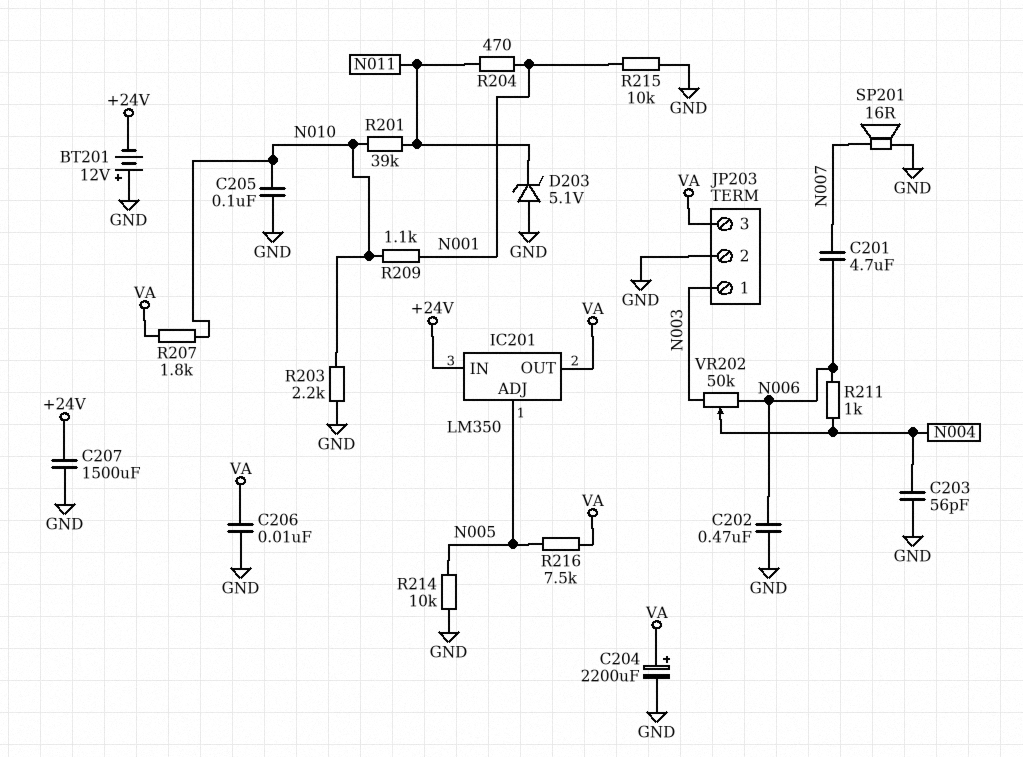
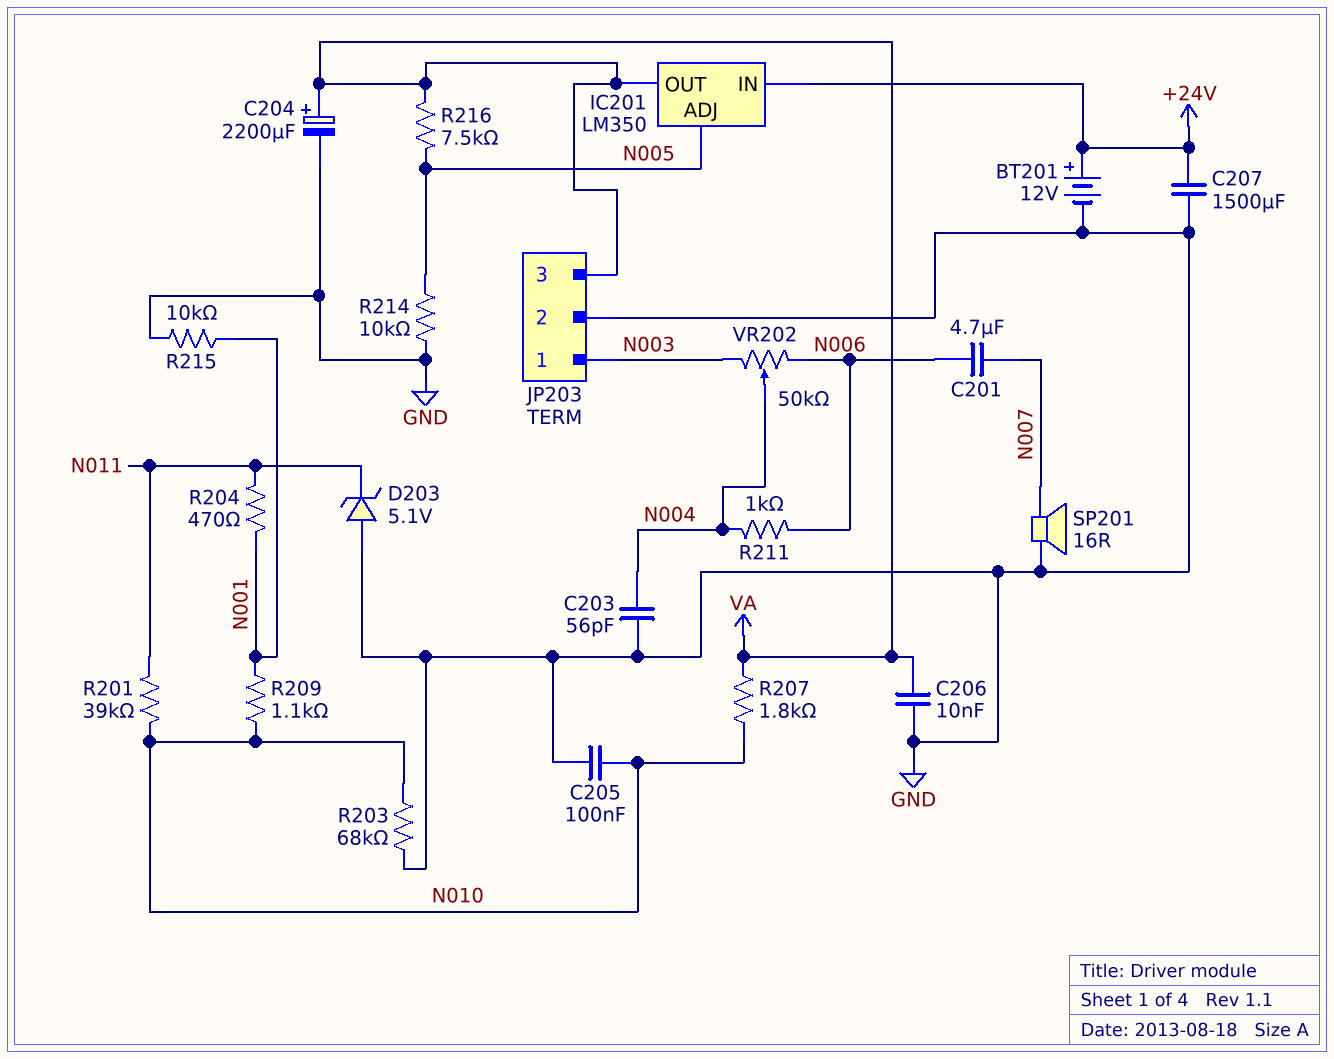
BT201: 12V (plus GND, minus +24V) -> 12V (plus +24V, minus GND)
C202: 470nF (GND, N006) -> none
R203: 2.2k (GND, N010) -> 68k (GND, N010)

